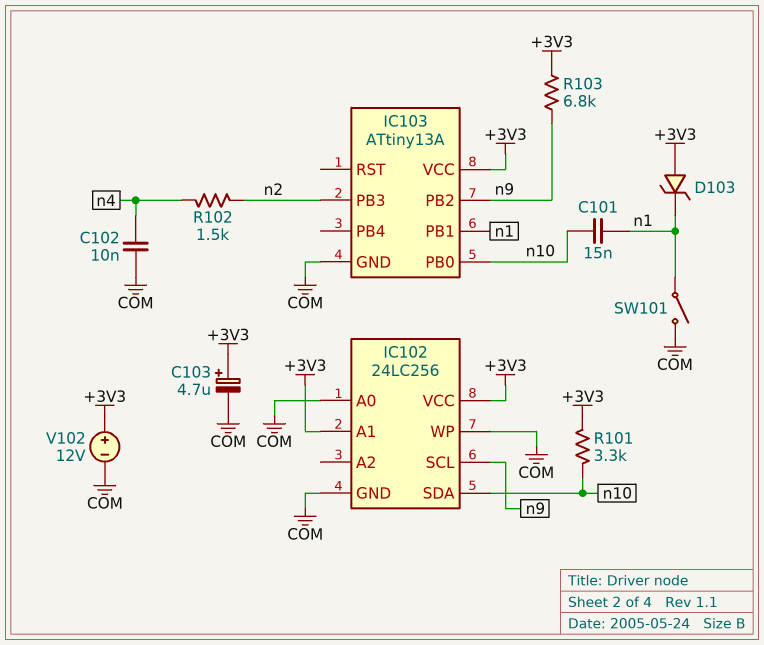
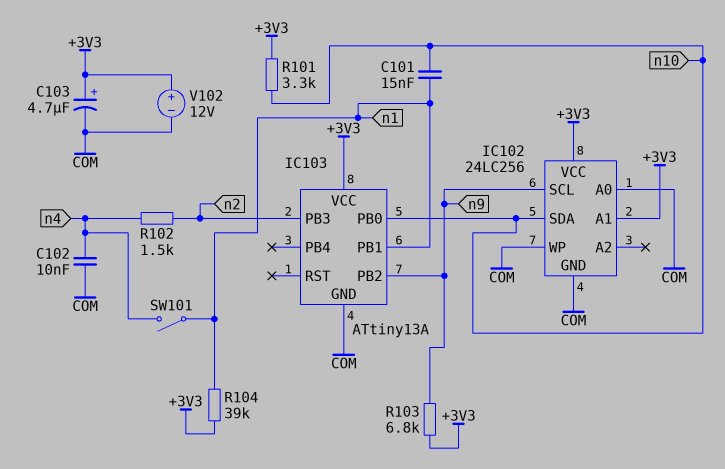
D103: zener (A +3V3, K n1) -> none
R104: none -> 39k (+3V3, n1)
SW101: switch (COM, n1) -> switch (n1, n4)

